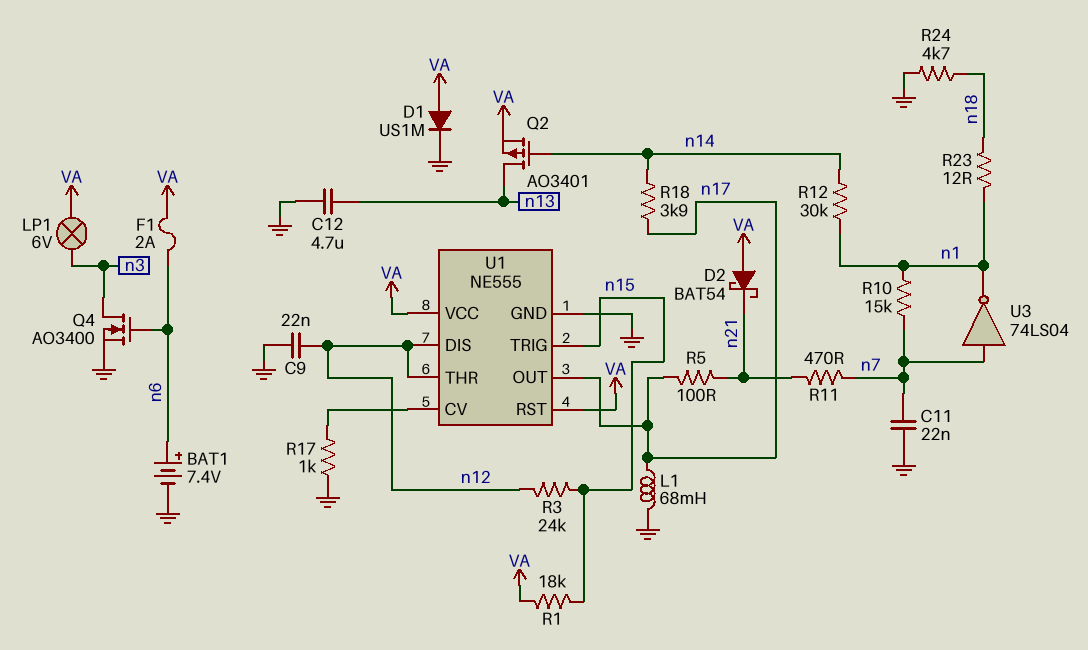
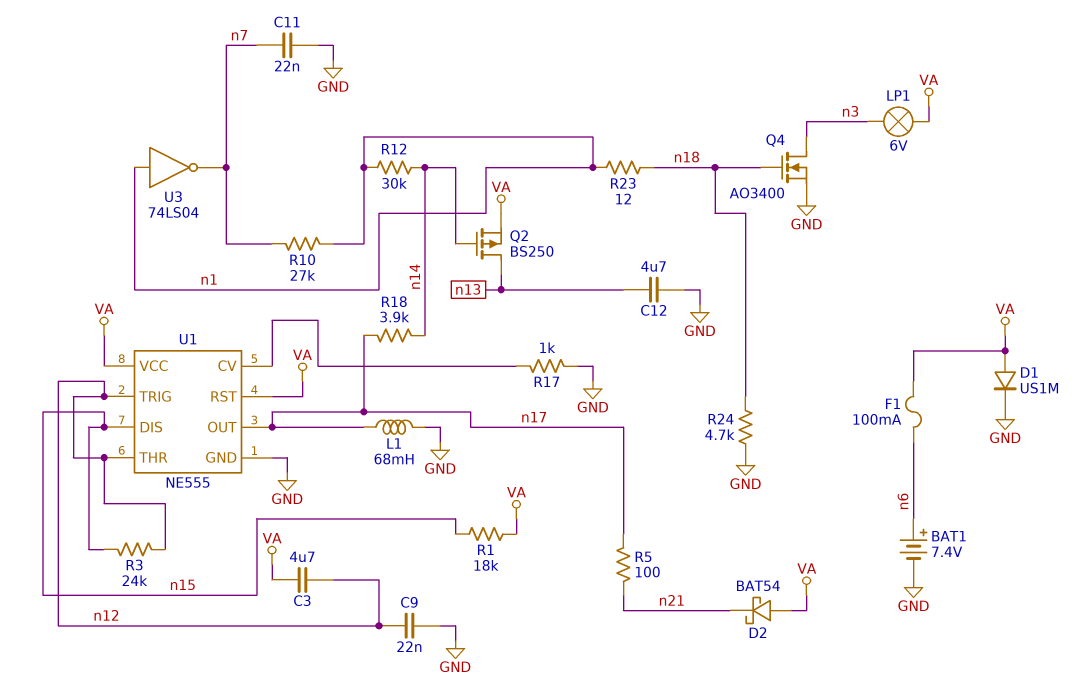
C3: none -> 4.7uF (VA, n12)
F1: 2A (VA, n6) -> 100mA (VA, n6)
Q2: PMOS AO3401 (G n14, D n13, S VA) -> PMOS BS250 (G n14, D n13, S VA)
Q4: NMOS AO3400 (G n6, D n3, S GND) -> NMOS AO3400 (G n18, D n3, S GND)
R10: 15k (n1, n7) -> 27k (n1, n7)
R11: 470 (n7, n21) -> none
U1 pin DIS: n12 -> n15
U1 pin TRIG: n15 -> n12
U3: NOT 74LS04 (in n7, out n1) -> NOT 74LS04 (in n1, out n7)

